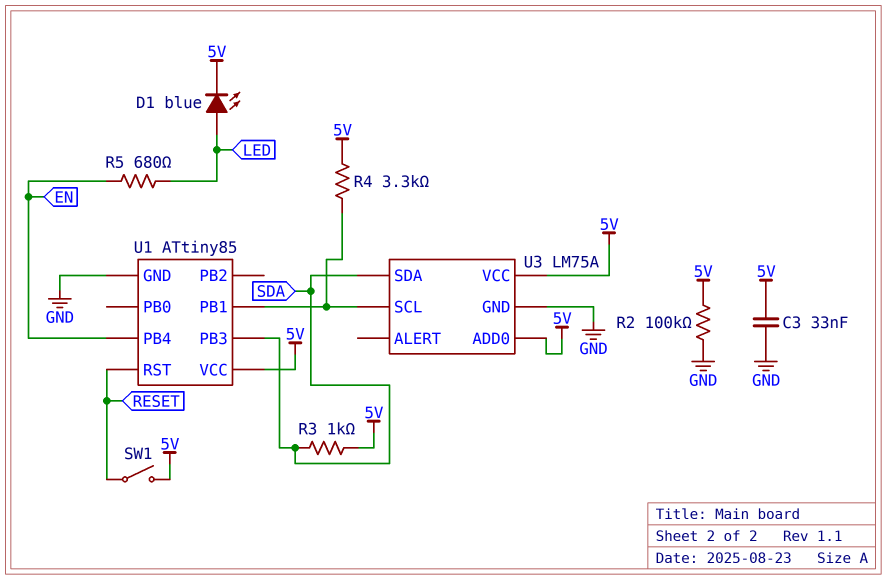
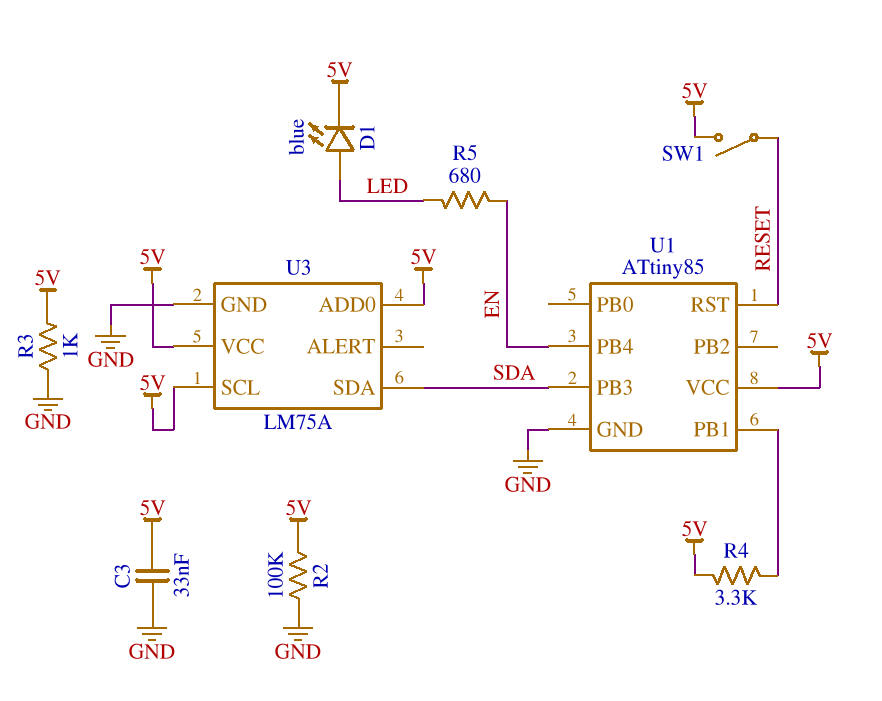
R3: 1k (5V, SDA) -> 1k (5V, GND)
U3 pin SCL: U1/PB1 -> 5V

